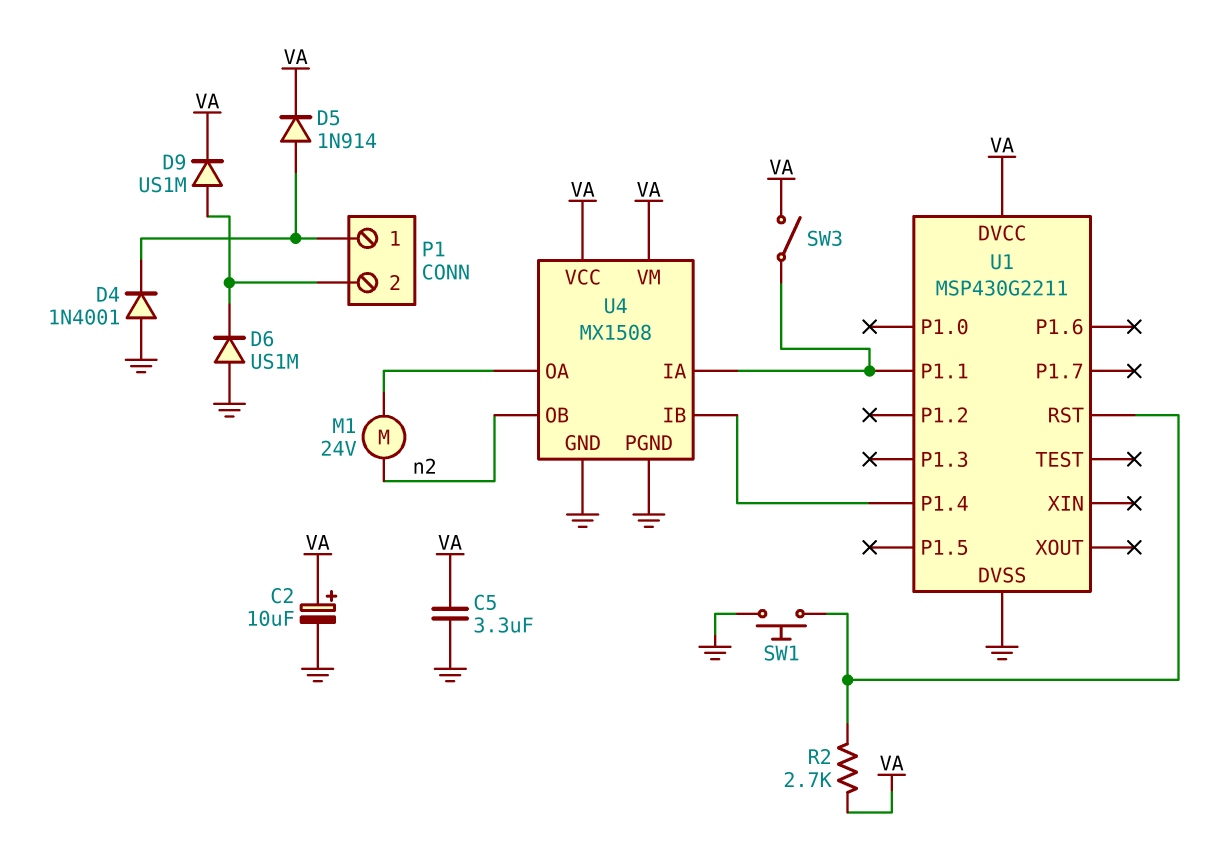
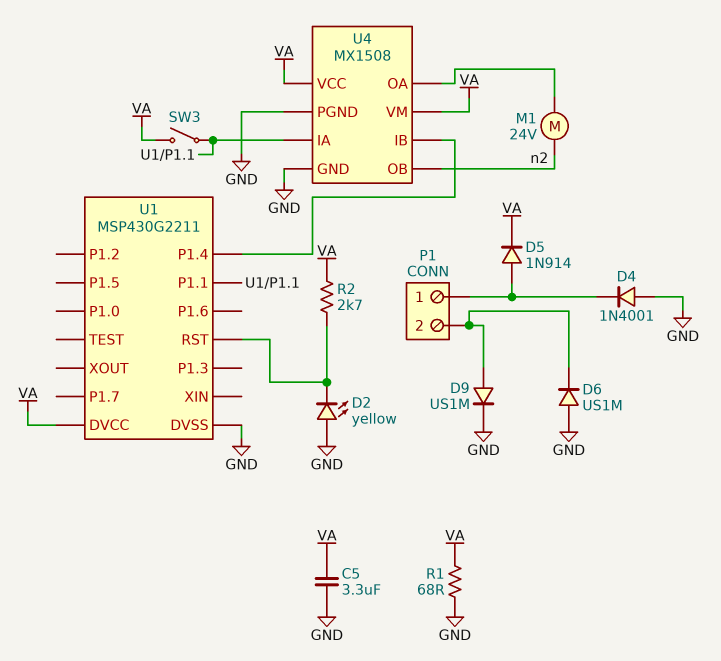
C2: 10uF (plus VA, minus GND) -> none
D2: none -> LED yellow (A GND, K U1/RST)
D9: diode US1M (A P1/2, K VA) -> diode US1M (A P1/2, K GND)
R1: none -> 68 (GND, VA)
SW1: button (GND, U1/RST) -> none

